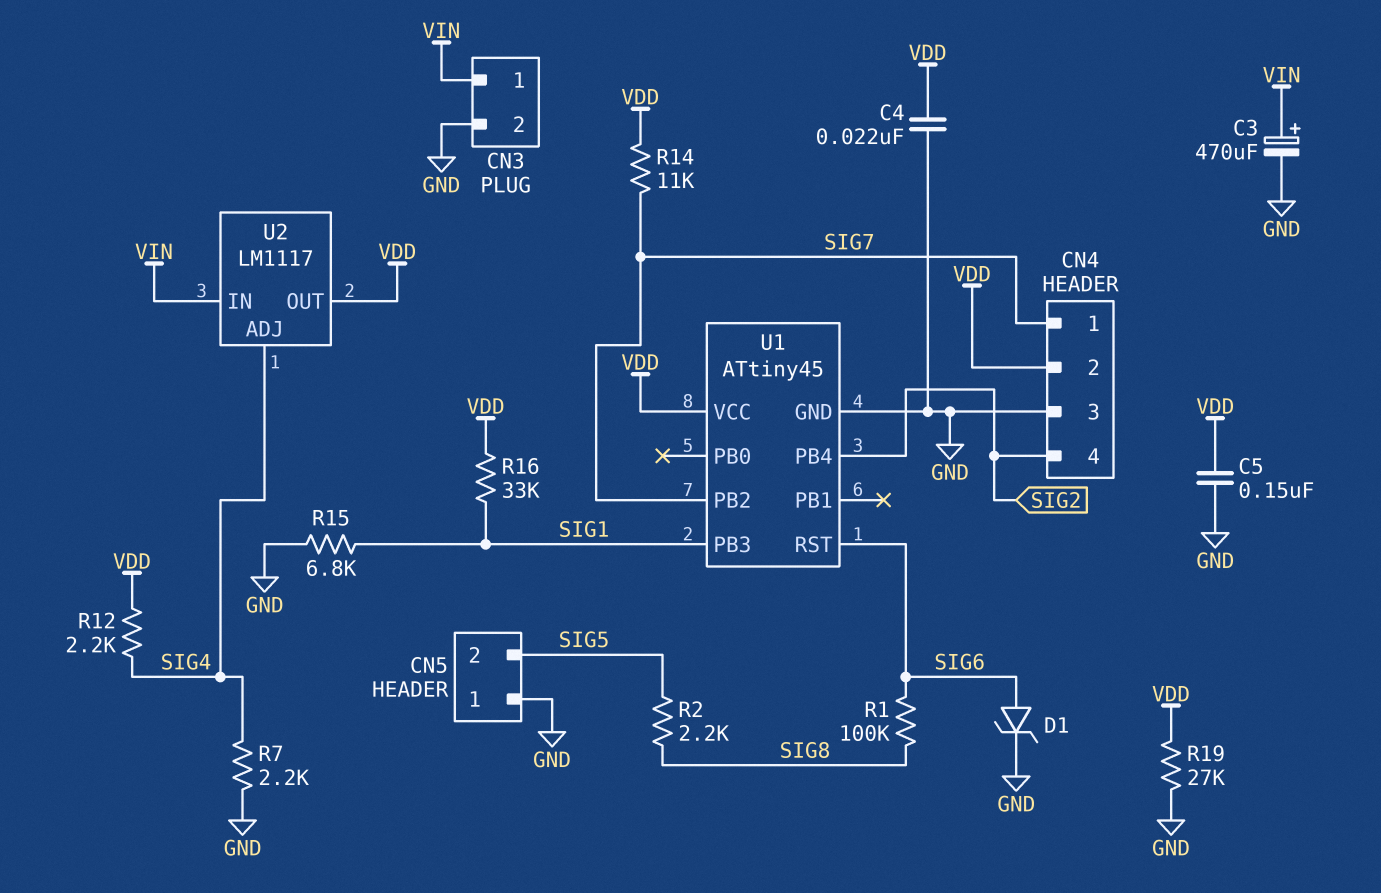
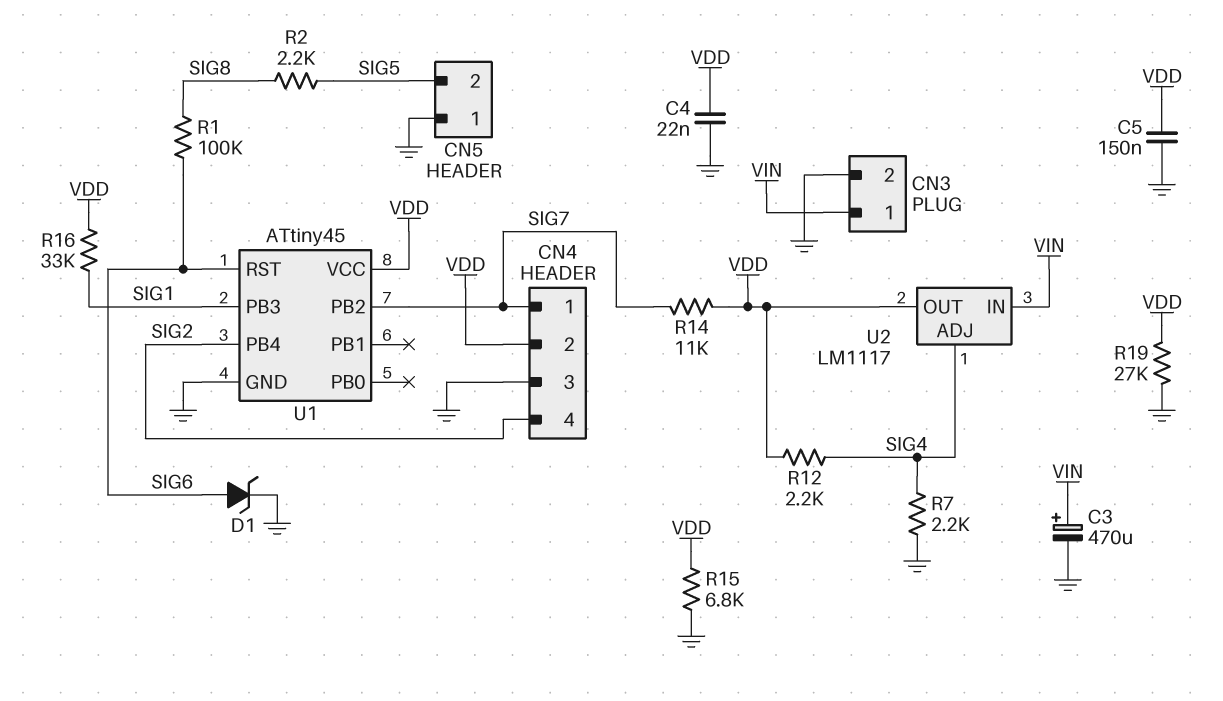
R15: 6.8k (GND, SIG1) -> 6.8k (GND, VDD)

